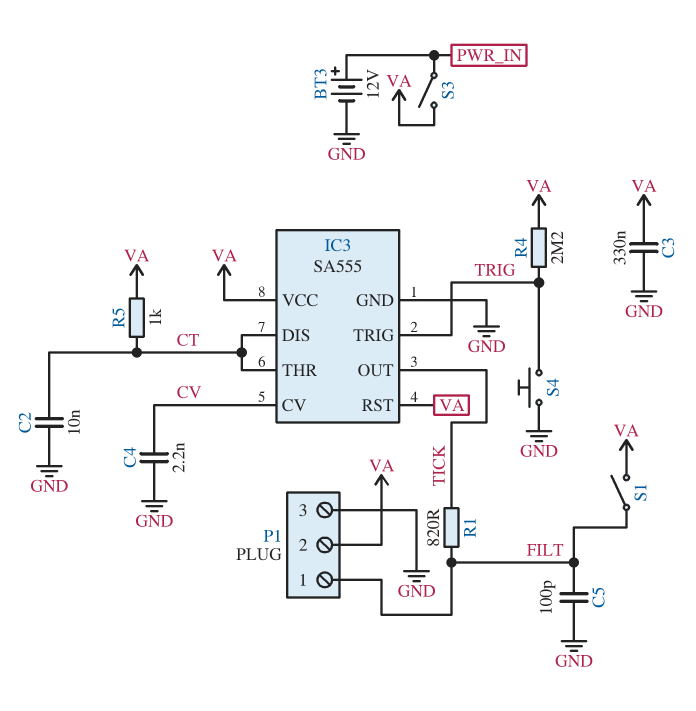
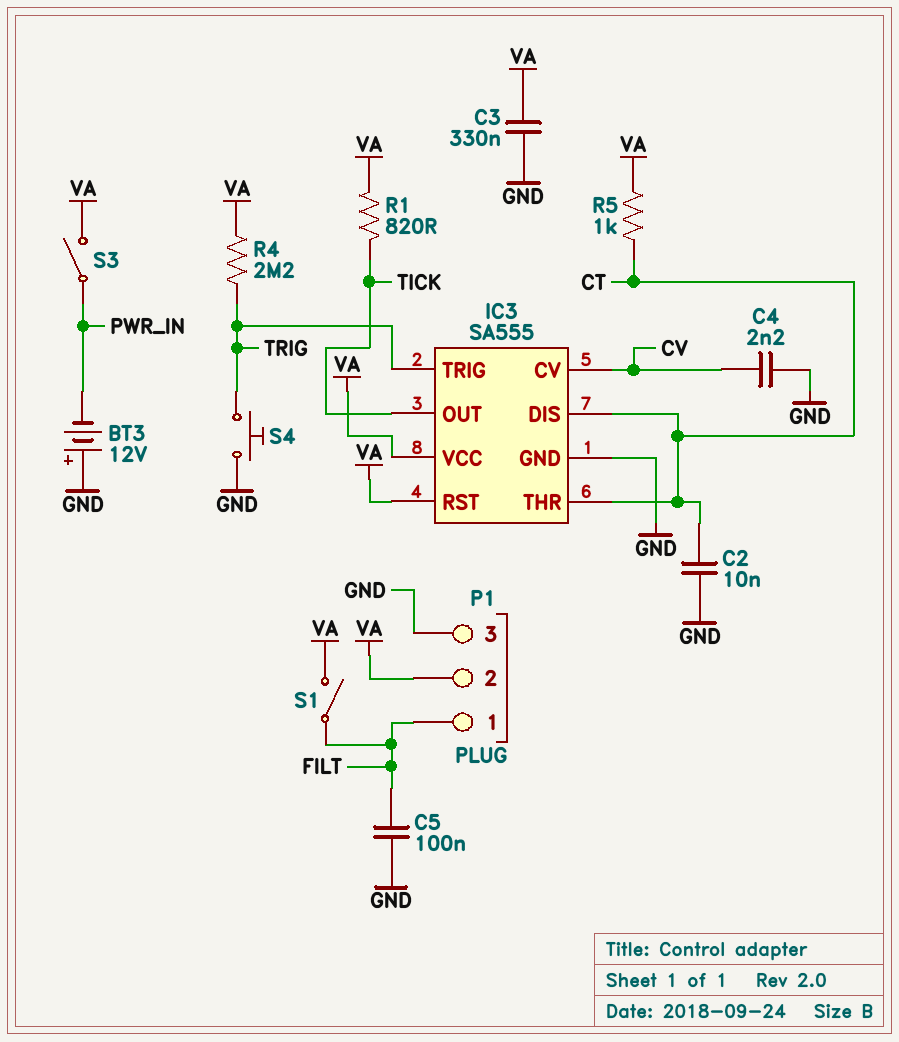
BT3: 12V (plus PWR_IN, minus GND) -> 12V (plus GND, minus PWR_IN)
C5: 100pF (FILT, GND) -> 100nF (FILT, GND)
R1: 820 (FILT, TICK) -> 820 (TICK, VA)

